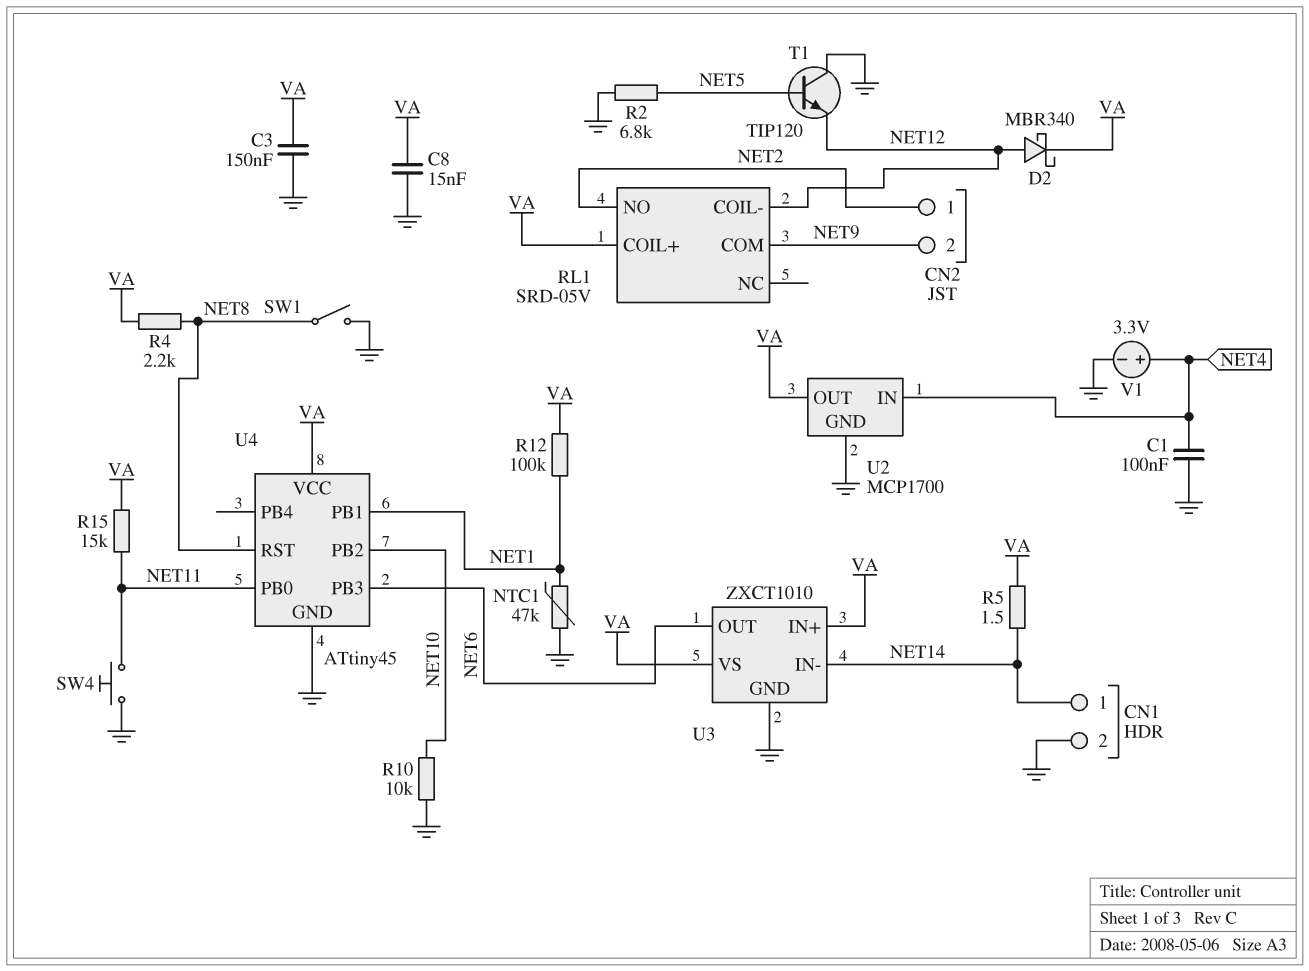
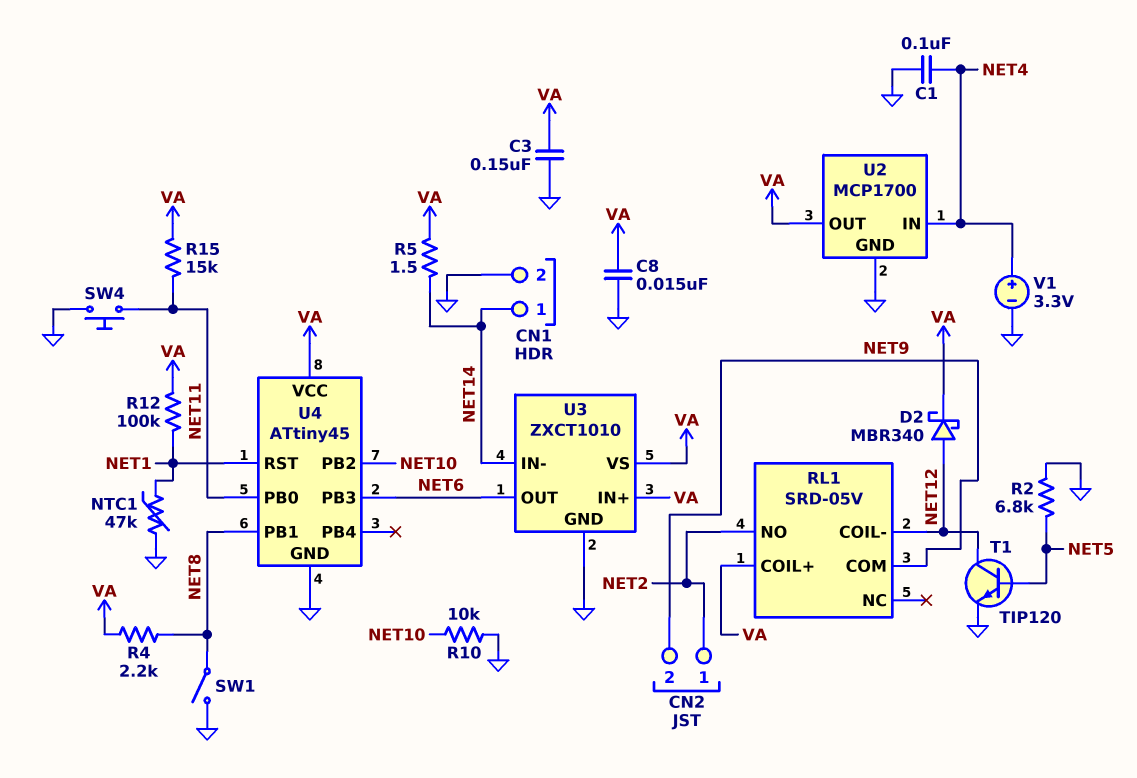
T1: NPN TIP120 (B NET5, C GND, E NET12) -> NPN TIP120 (B NET5, C NET12, E GND)
U4 pin PB1: NET1 -> NET8
U4 pin RST: NET8 -> NET1

